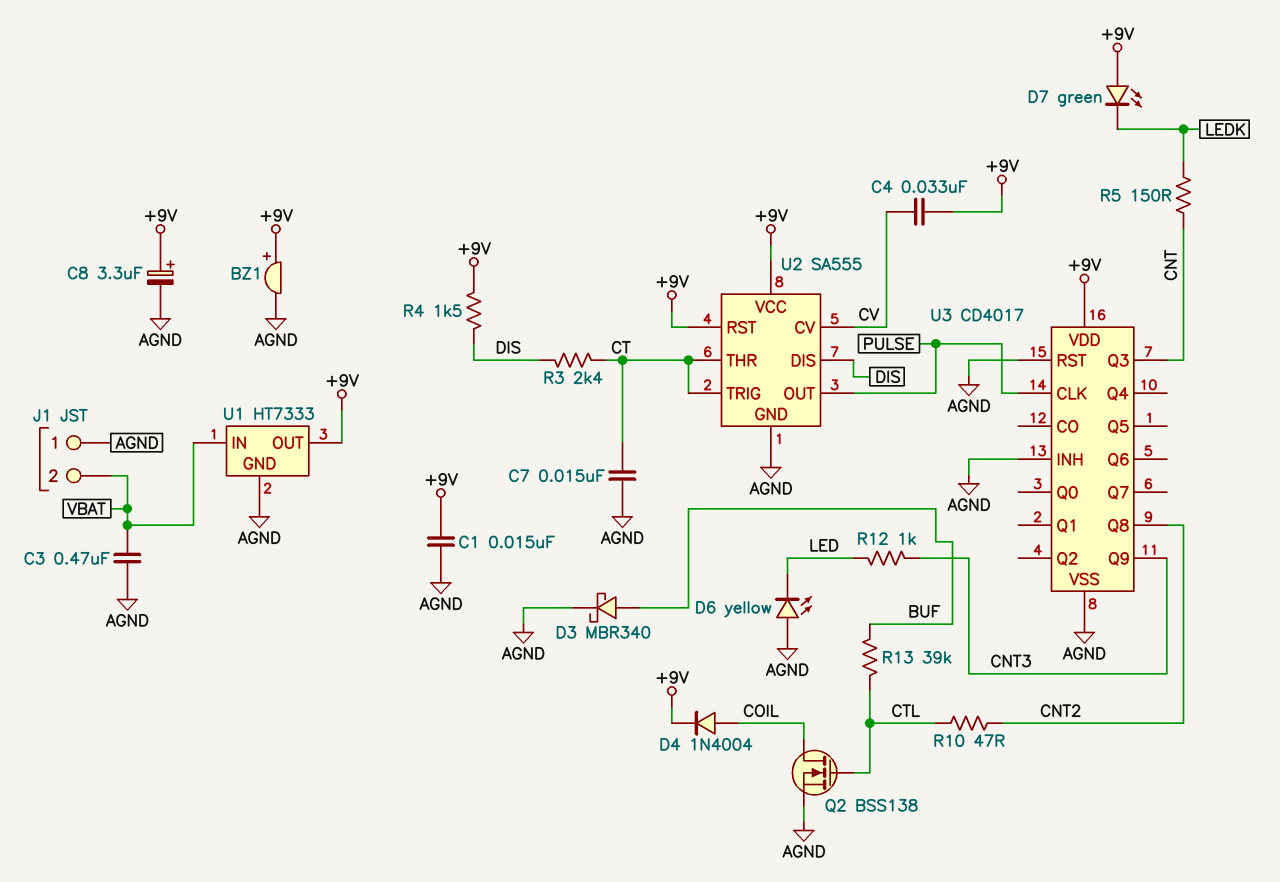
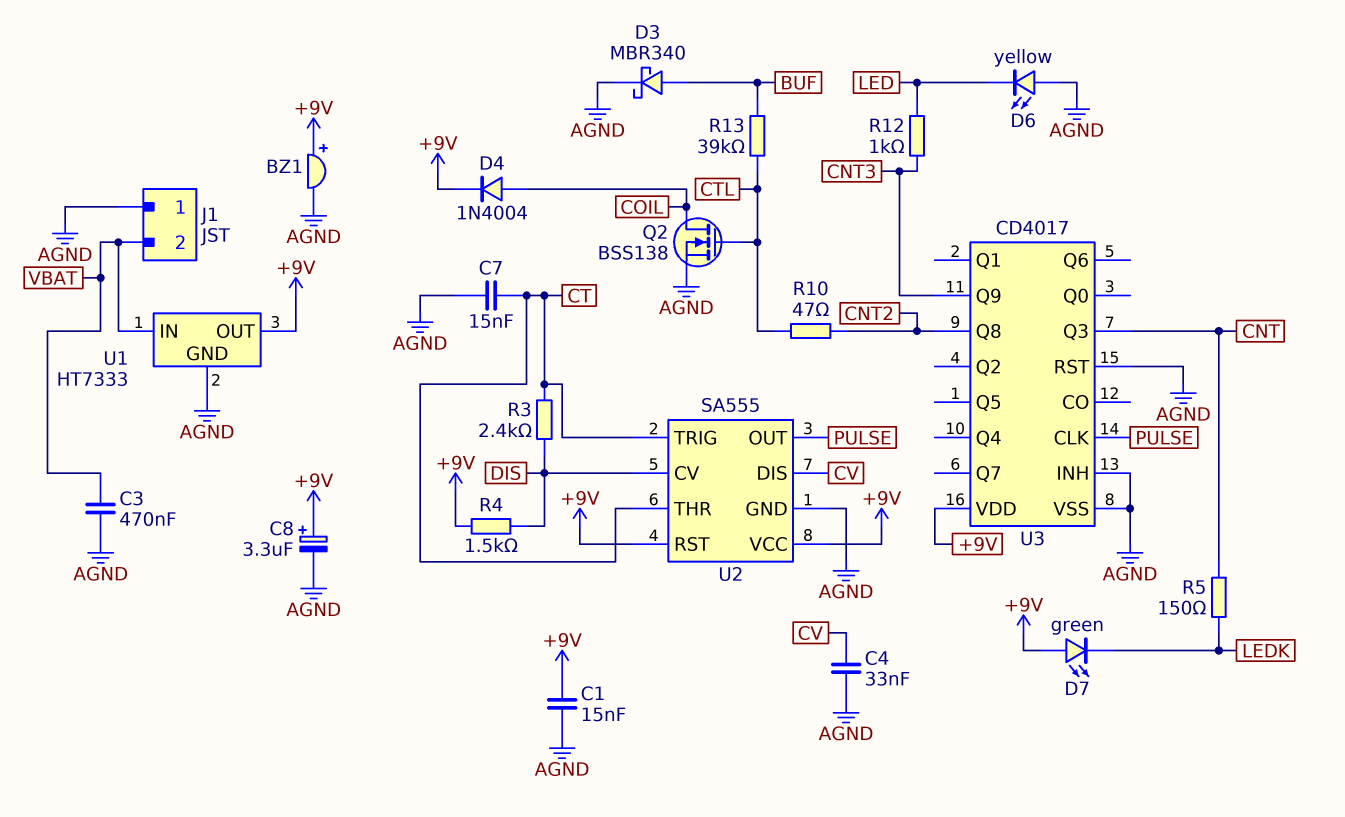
C4: 33nF (+9V, CV) -> 33nF (AGND, CV)
U2 pin CV: CV -> DIS
U2 pin DIS: DIS -> CV

